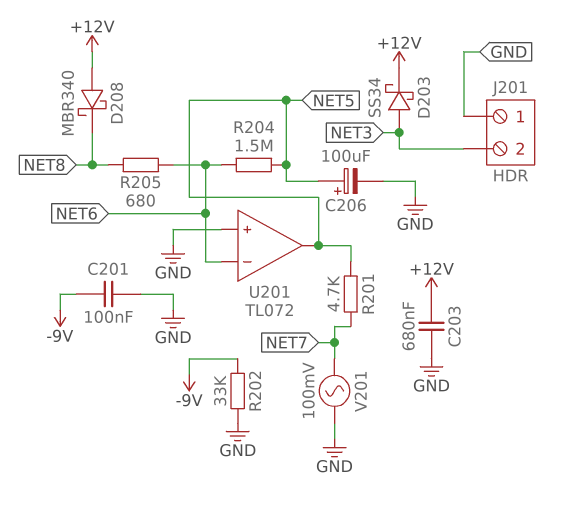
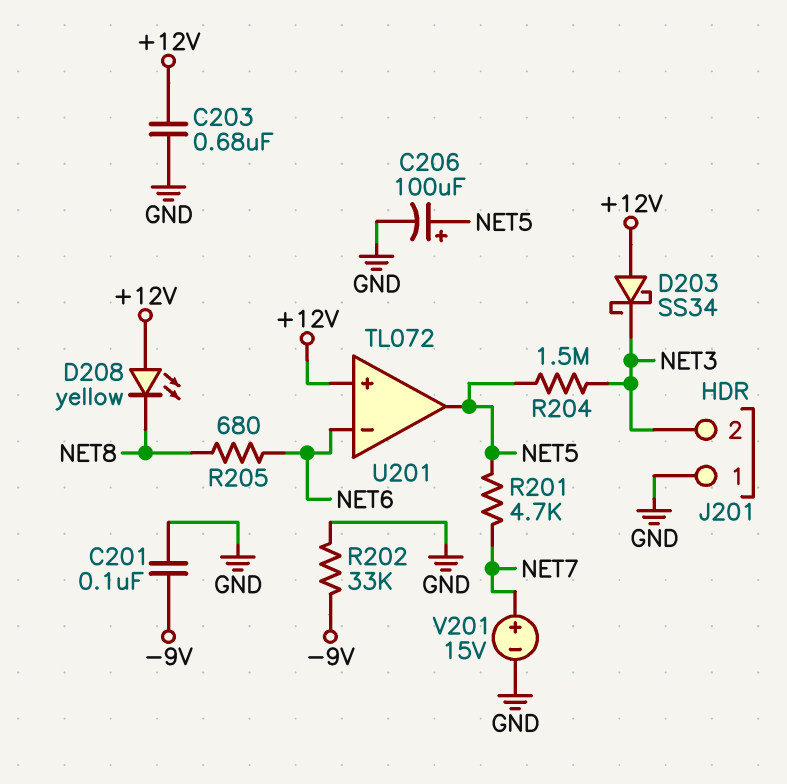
D203: schottky SS34 (A NET3, K +12V) -> schottky SS34 (A +12V, K NET3)
D208: schottky MBR340 (A +12V, K NET8) -> LED yellow (A +12V, K NET8)
R204: 1.5M (NET5, NET6) -> 1.5M (NET3, NET5)
U201 pin in+: GND -> +12V
V201: AC 100mV (GND, NET7) -> 15V (plus NET7, minus GND)

